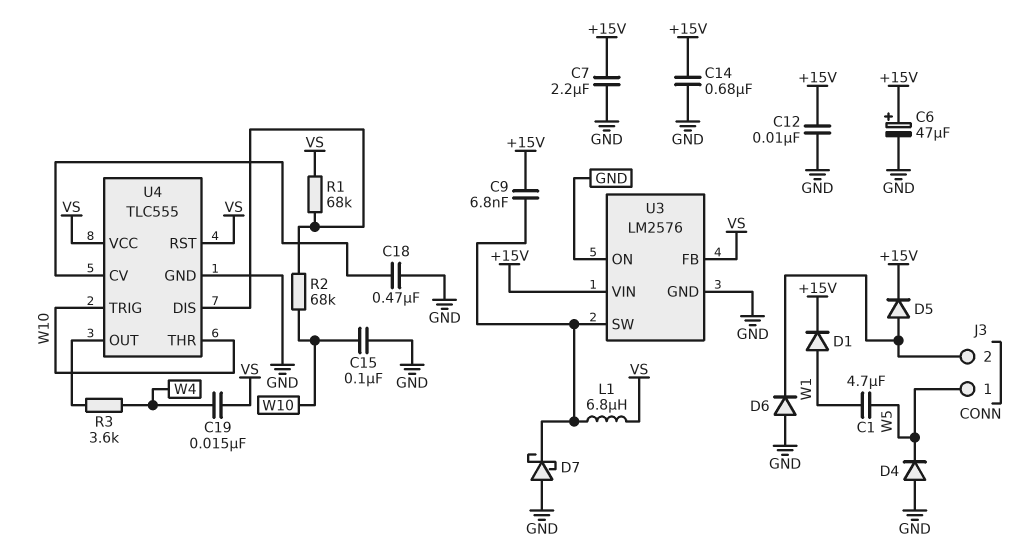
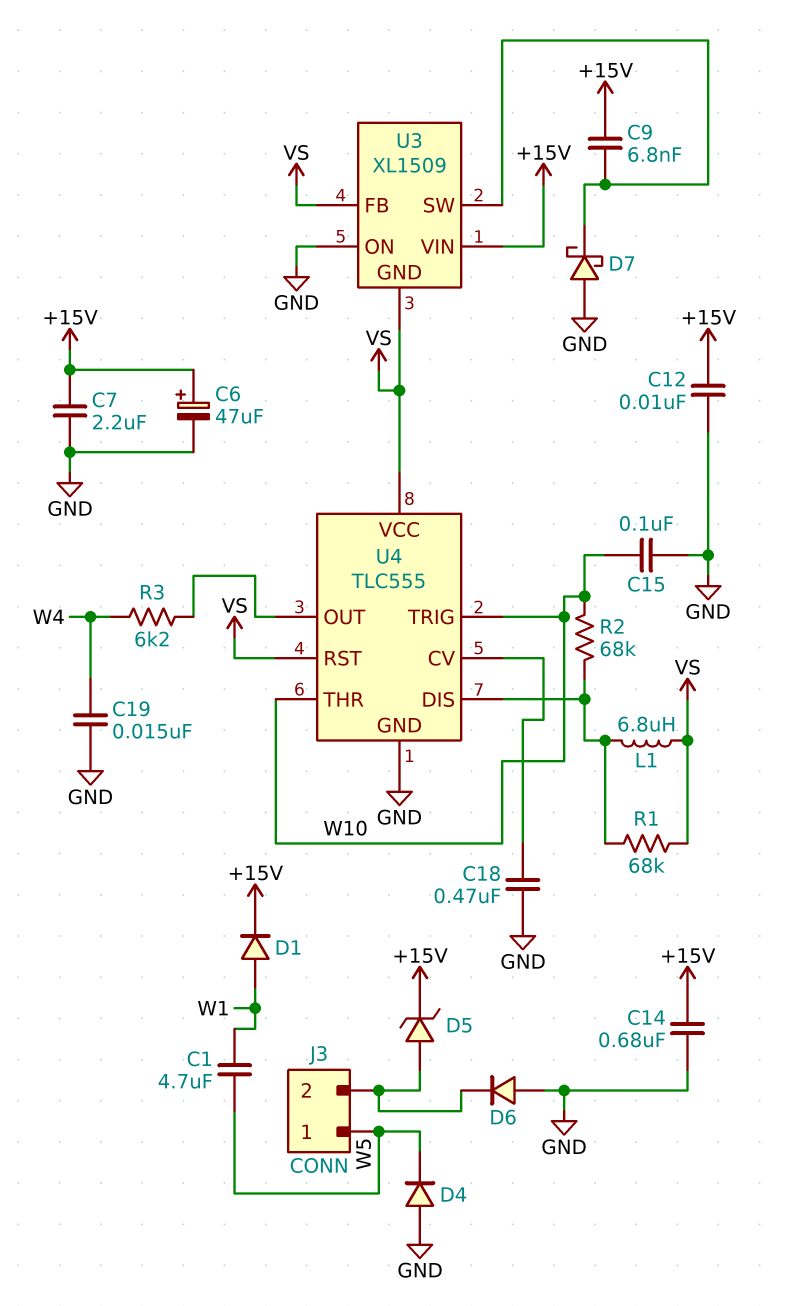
C19: 15nF (VS, W4) -> 15nF (GND, W4)
D5: diode (A J3/2, K +15V) -> zener (A J3/2, K +15V)
L1: 6.8uH (U3/SW, VS) -> 6.8uH (U4/DIS, VS)
R3: 3.6k (U4/OUT, W4) -> 6.2k (U4/OUT, W4)
U3: LM2576 -> XL1509
U3 pin GND: GND -> VS

